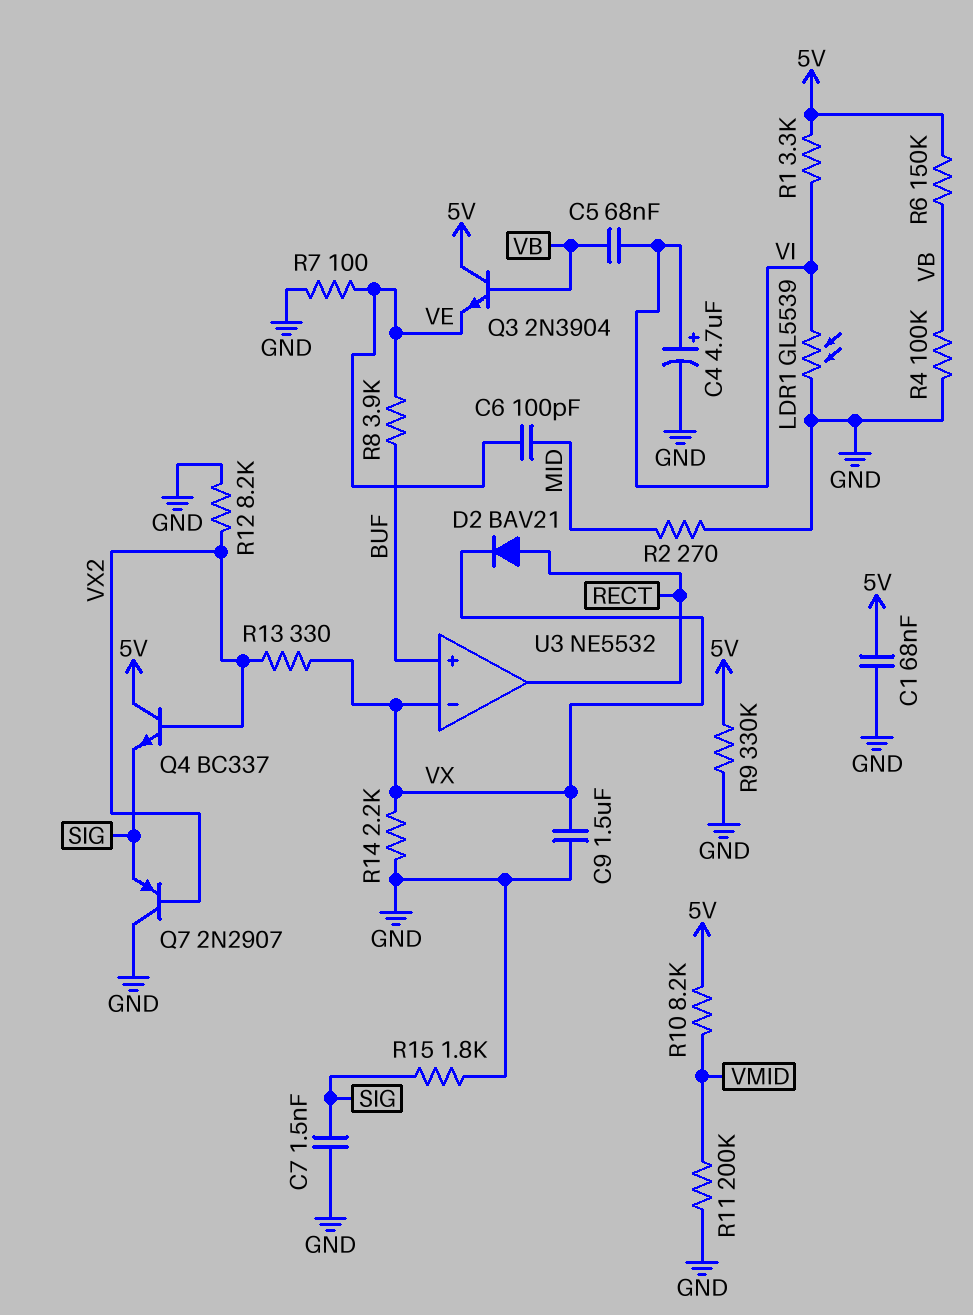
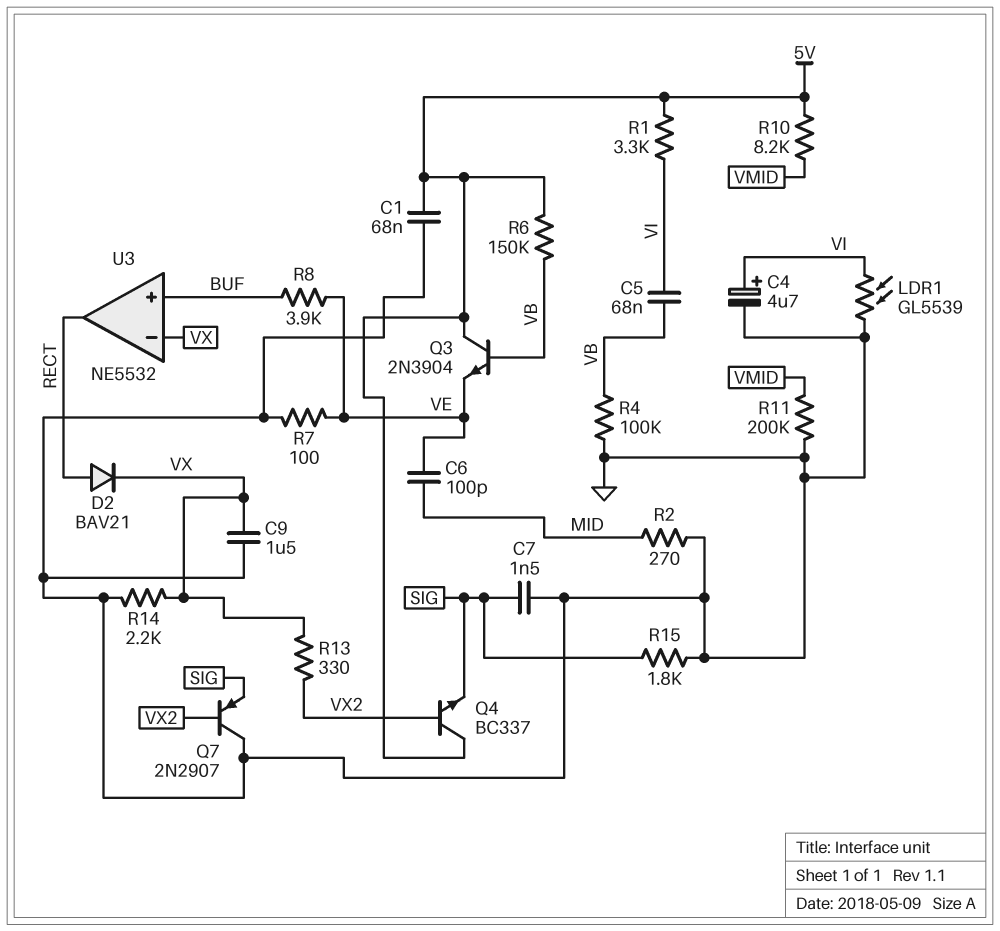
R9: 330k (5V, GND) -> none
R12: 8.2k (GND, VX2) -> none

